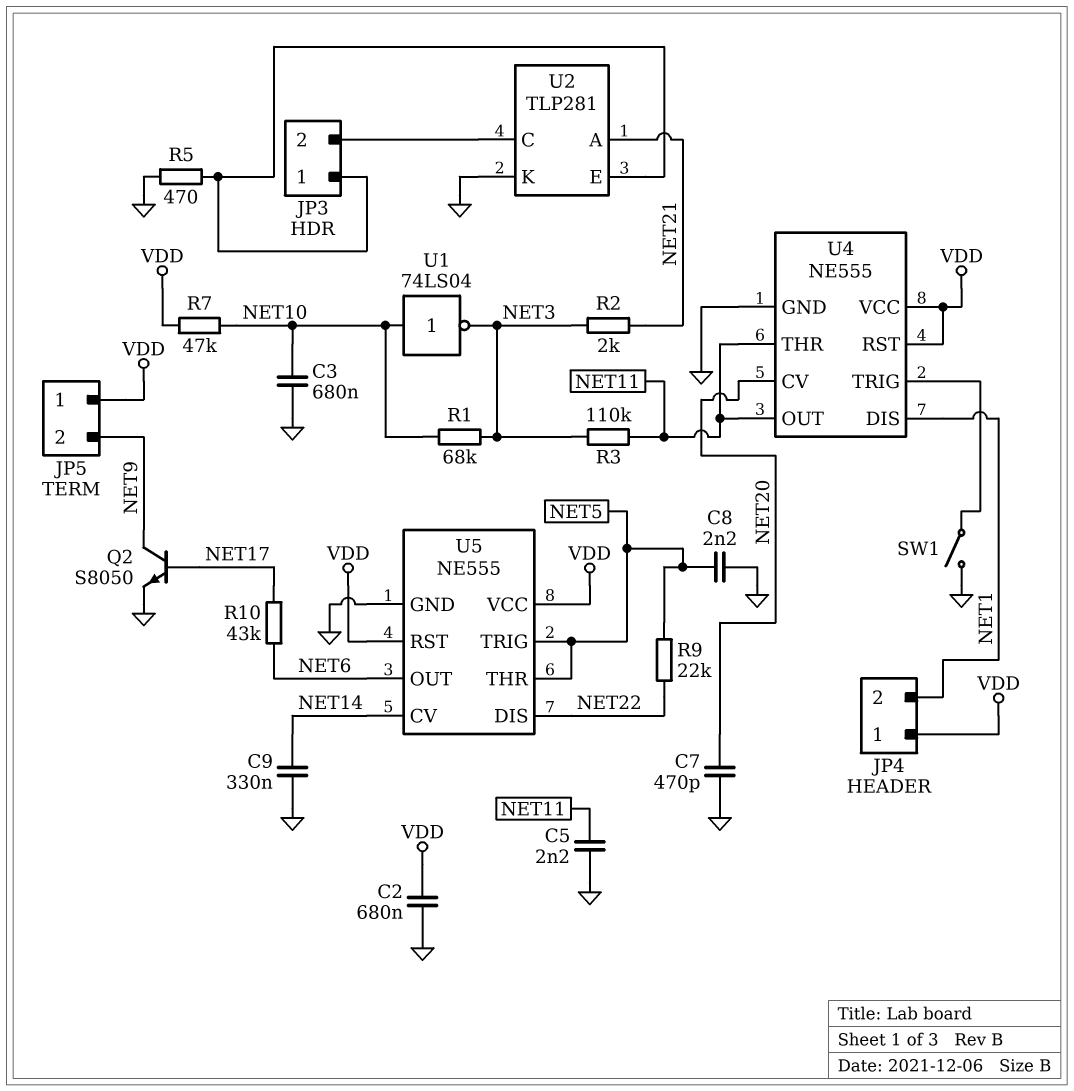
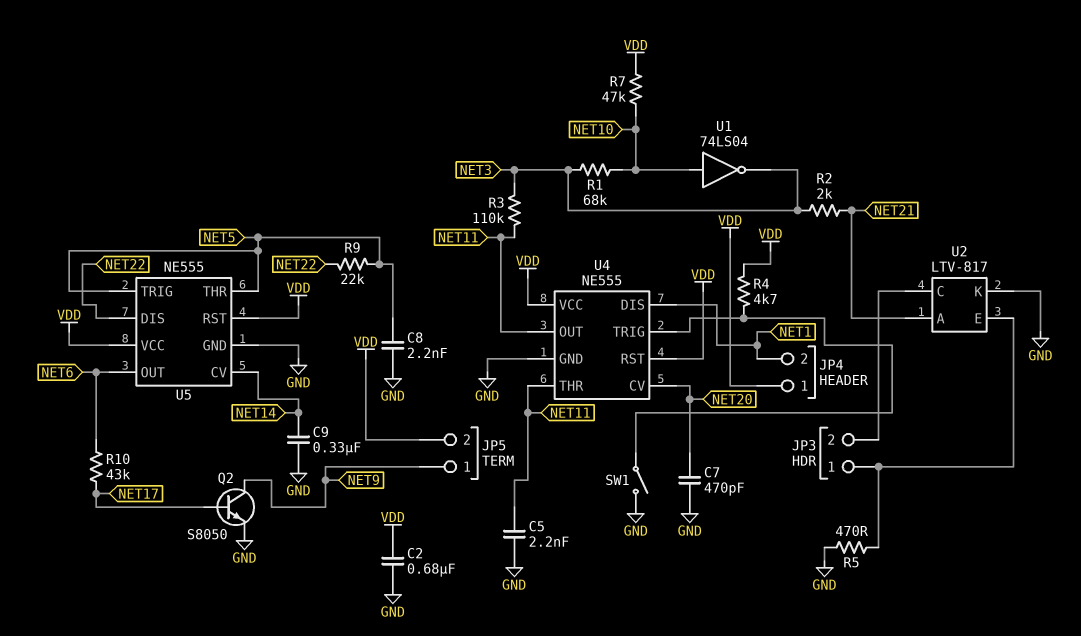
C3: 680nF (GND, NET10) -> none
JP5 pin 1: VDD -> NET9
JP5 pin 2: NET9 -> VDD
R4: none -> 4.7k (U4/TRIG, VDD)
U2: TLP281 -> LTV-817

